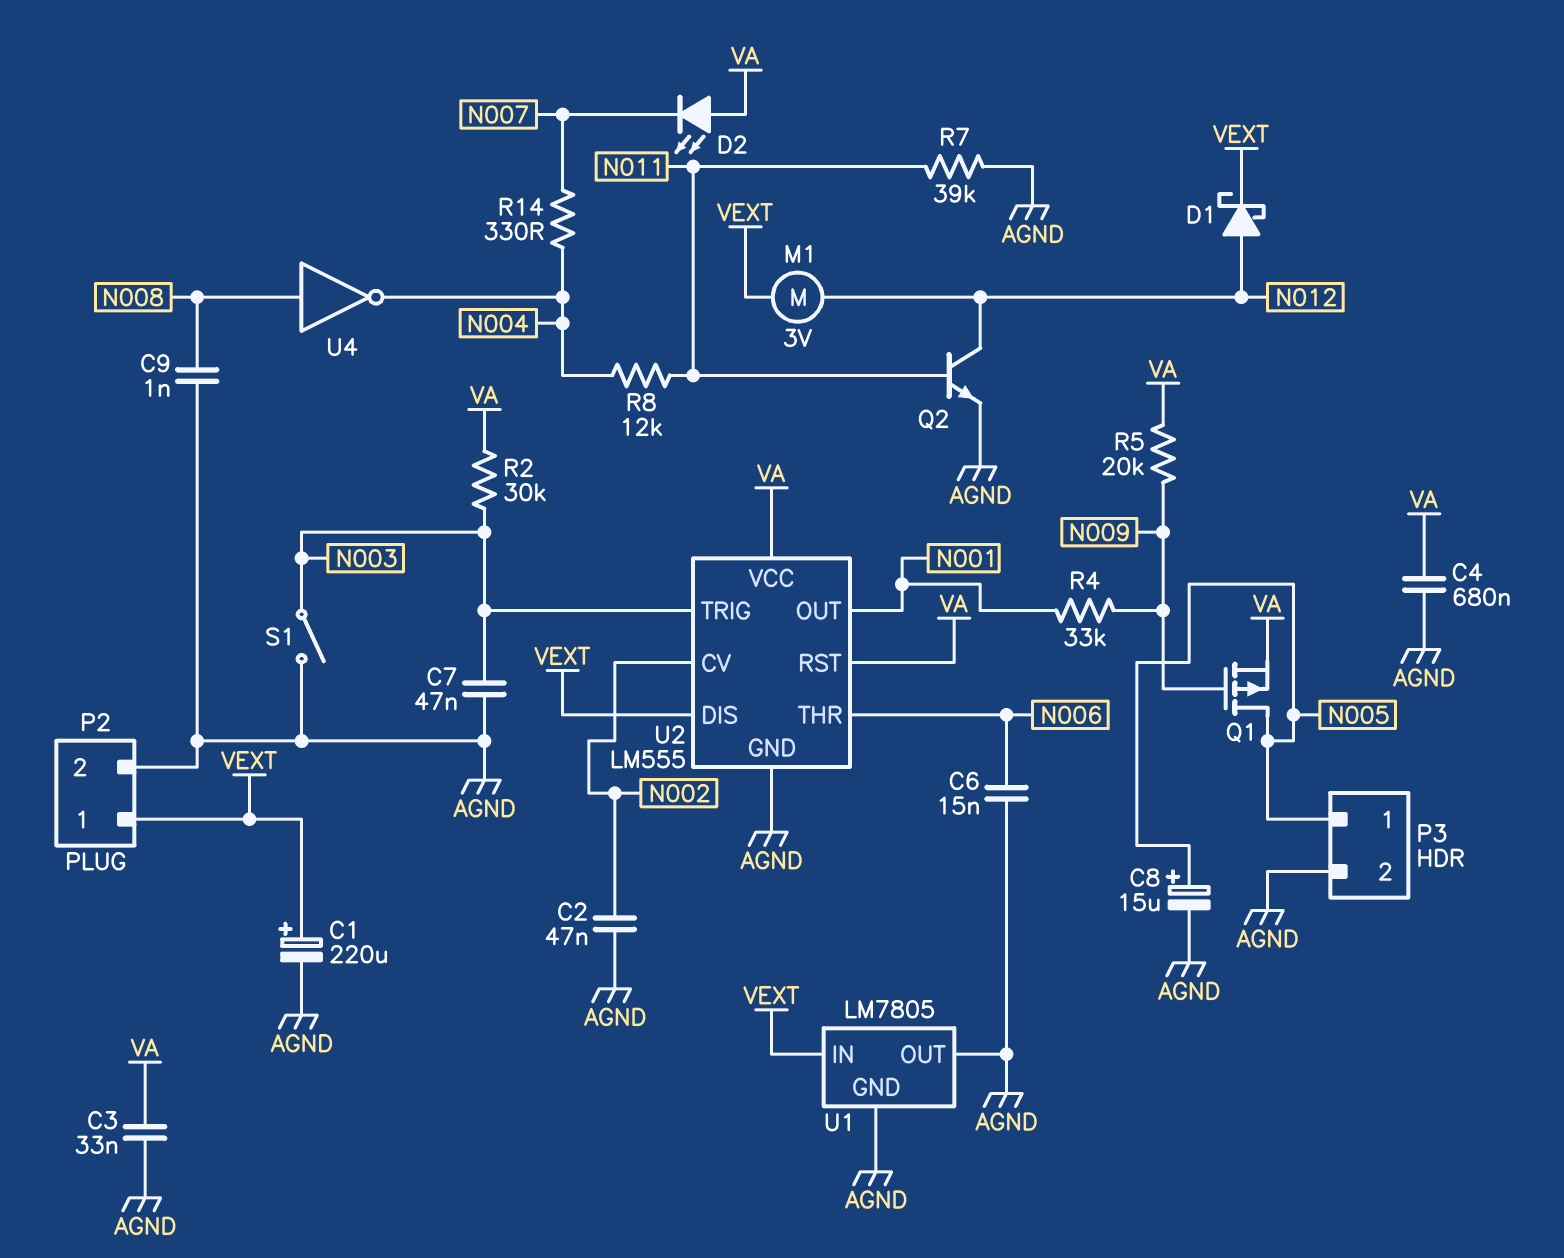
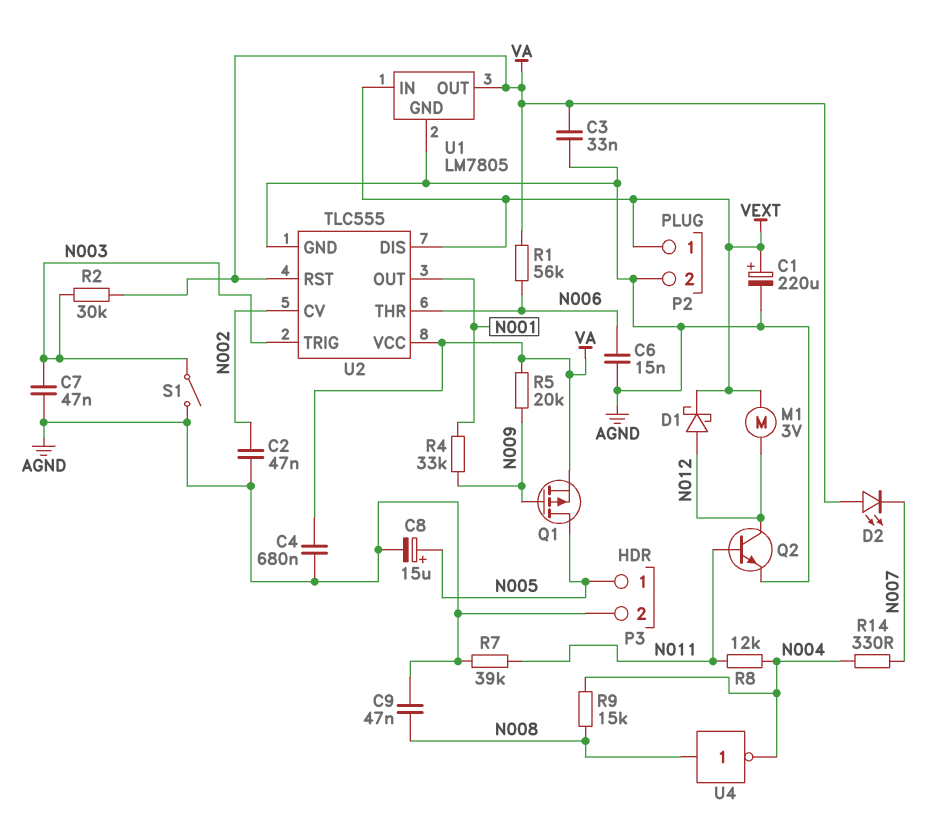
C9: 1nF (AGND, N008) -> 47nF (AGND, N008)
R1: none -> 56k (N006, VA)
R9: none -> 15k (N004, N008)
U1 pin OUT: AGND -> VA
U2: LM555 -> TLC555

